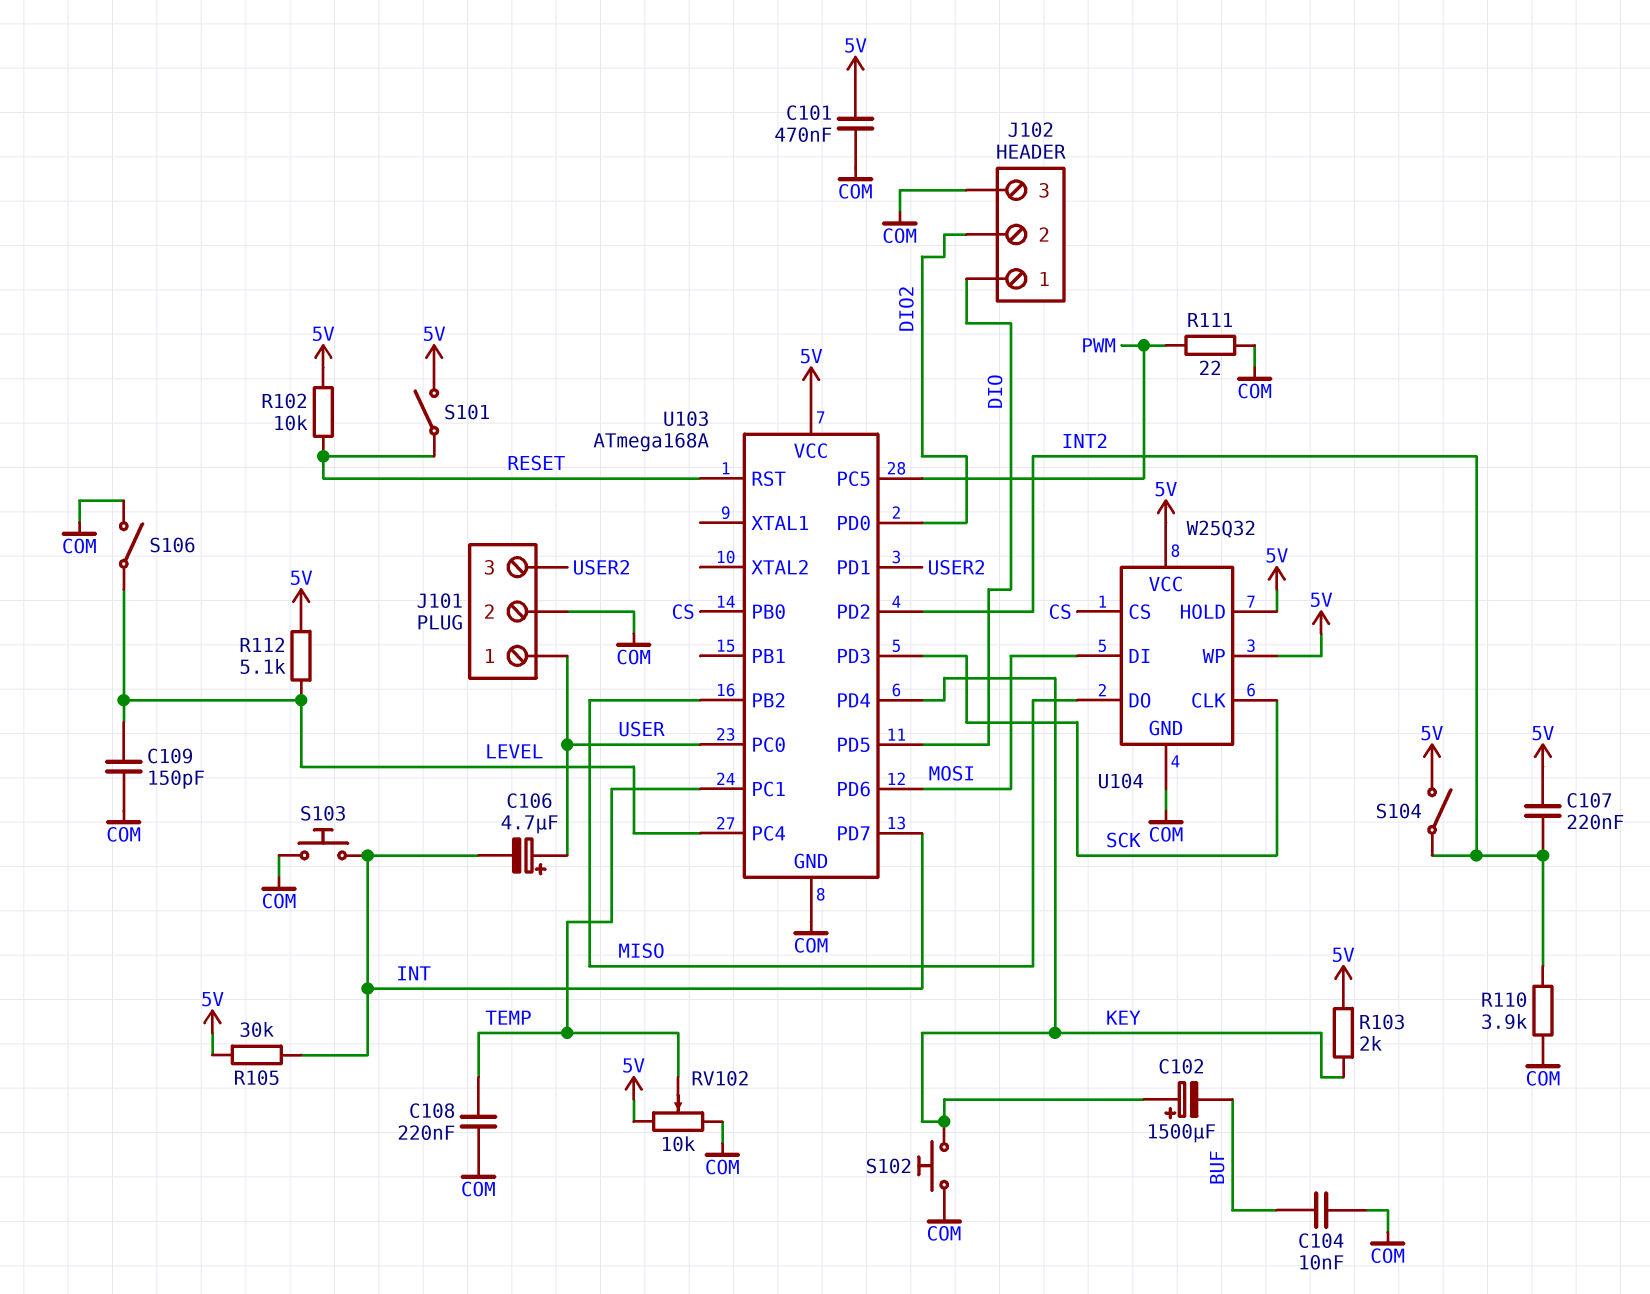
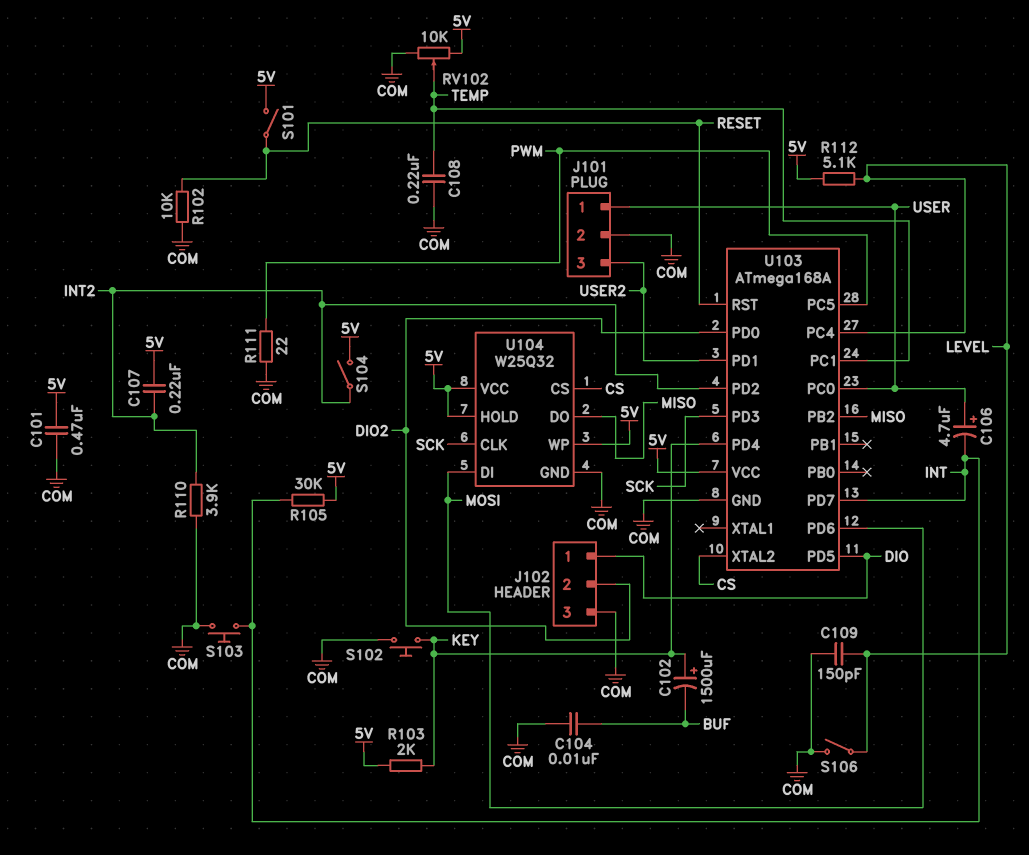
R102: 10k (5V, RESET) -> 10k (COM, RESET)
U103 pin PB0: CS -> none
U103 pin XTAL2: none -> CS

